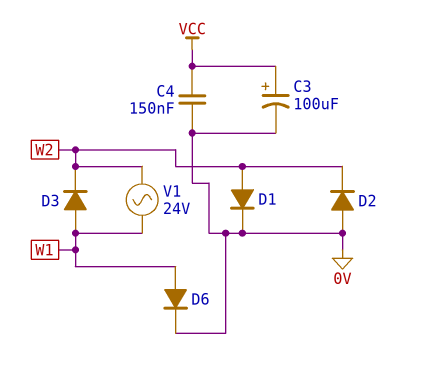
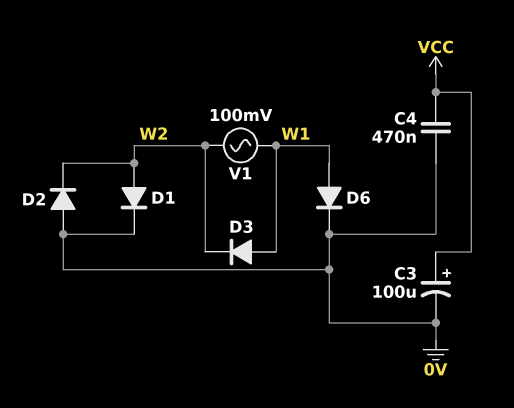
C4: 150nF (0V, VCC) -> 470nF (0V, VCC)
V1: AC 24V (W1, W2) -> AC 100mV (W1, W2)

